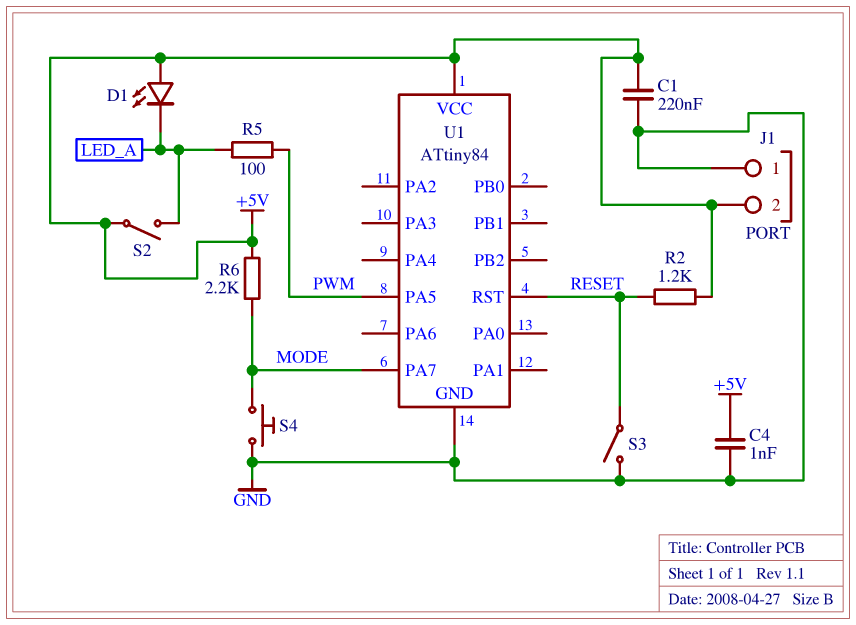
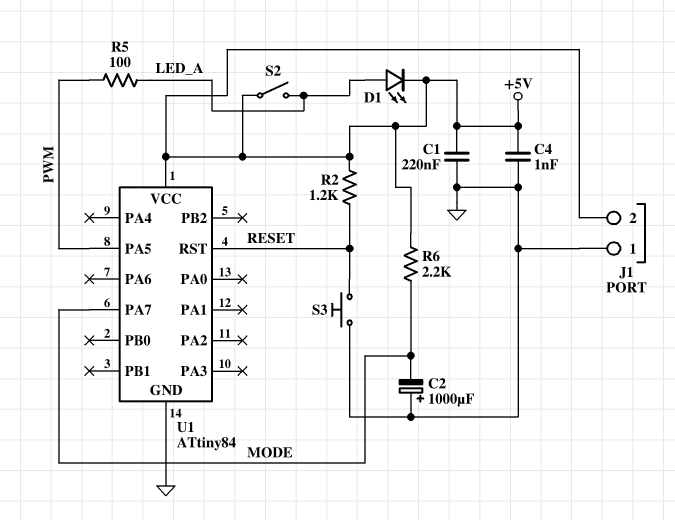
C2: none -> 1000uF (plus GND, minus MODE)
D1: LED (A +5V, K LED_A) -> LED (A LED_A, K +5V)
S3: switch (GND, RESET) -> button (GND, RESET)
S4: button (GND, MODE) -> none

